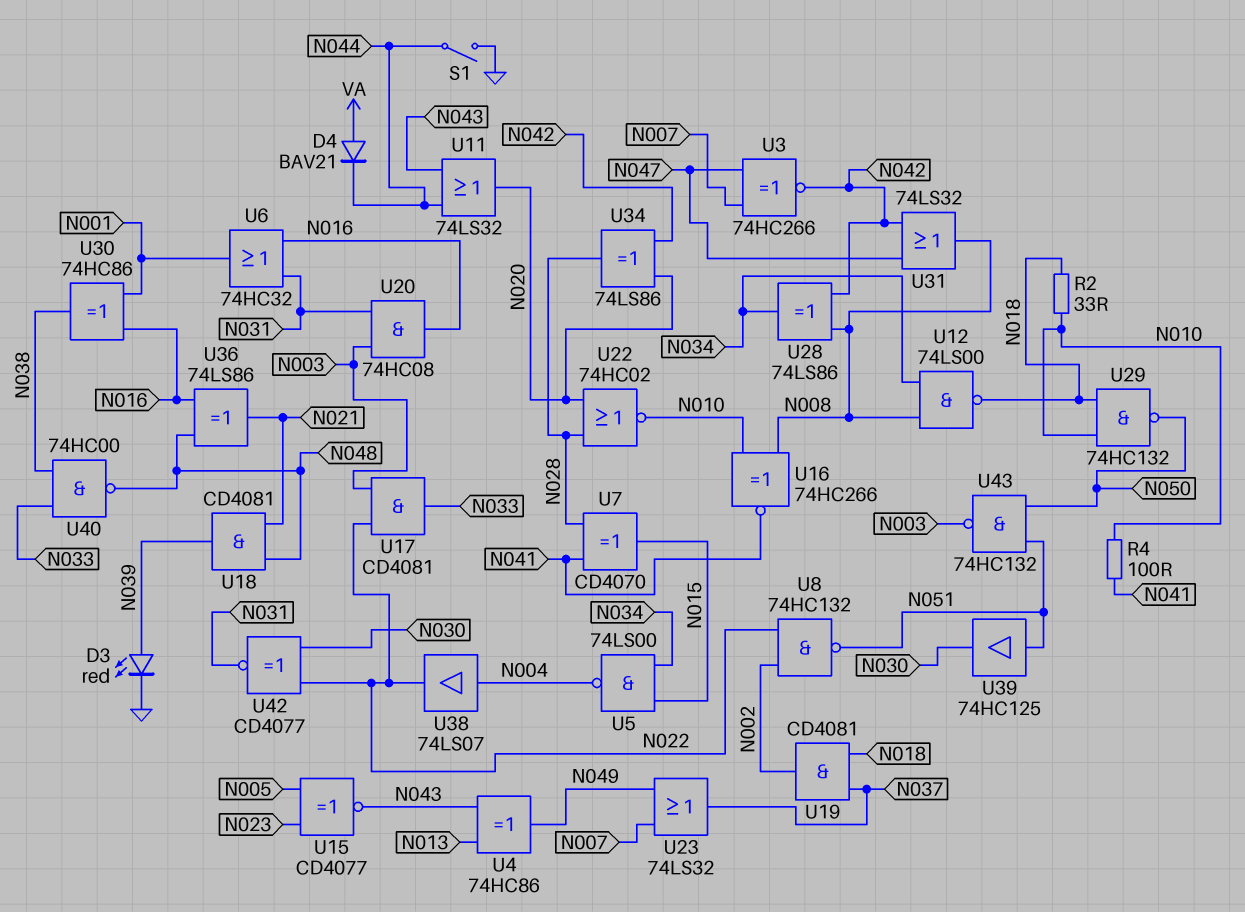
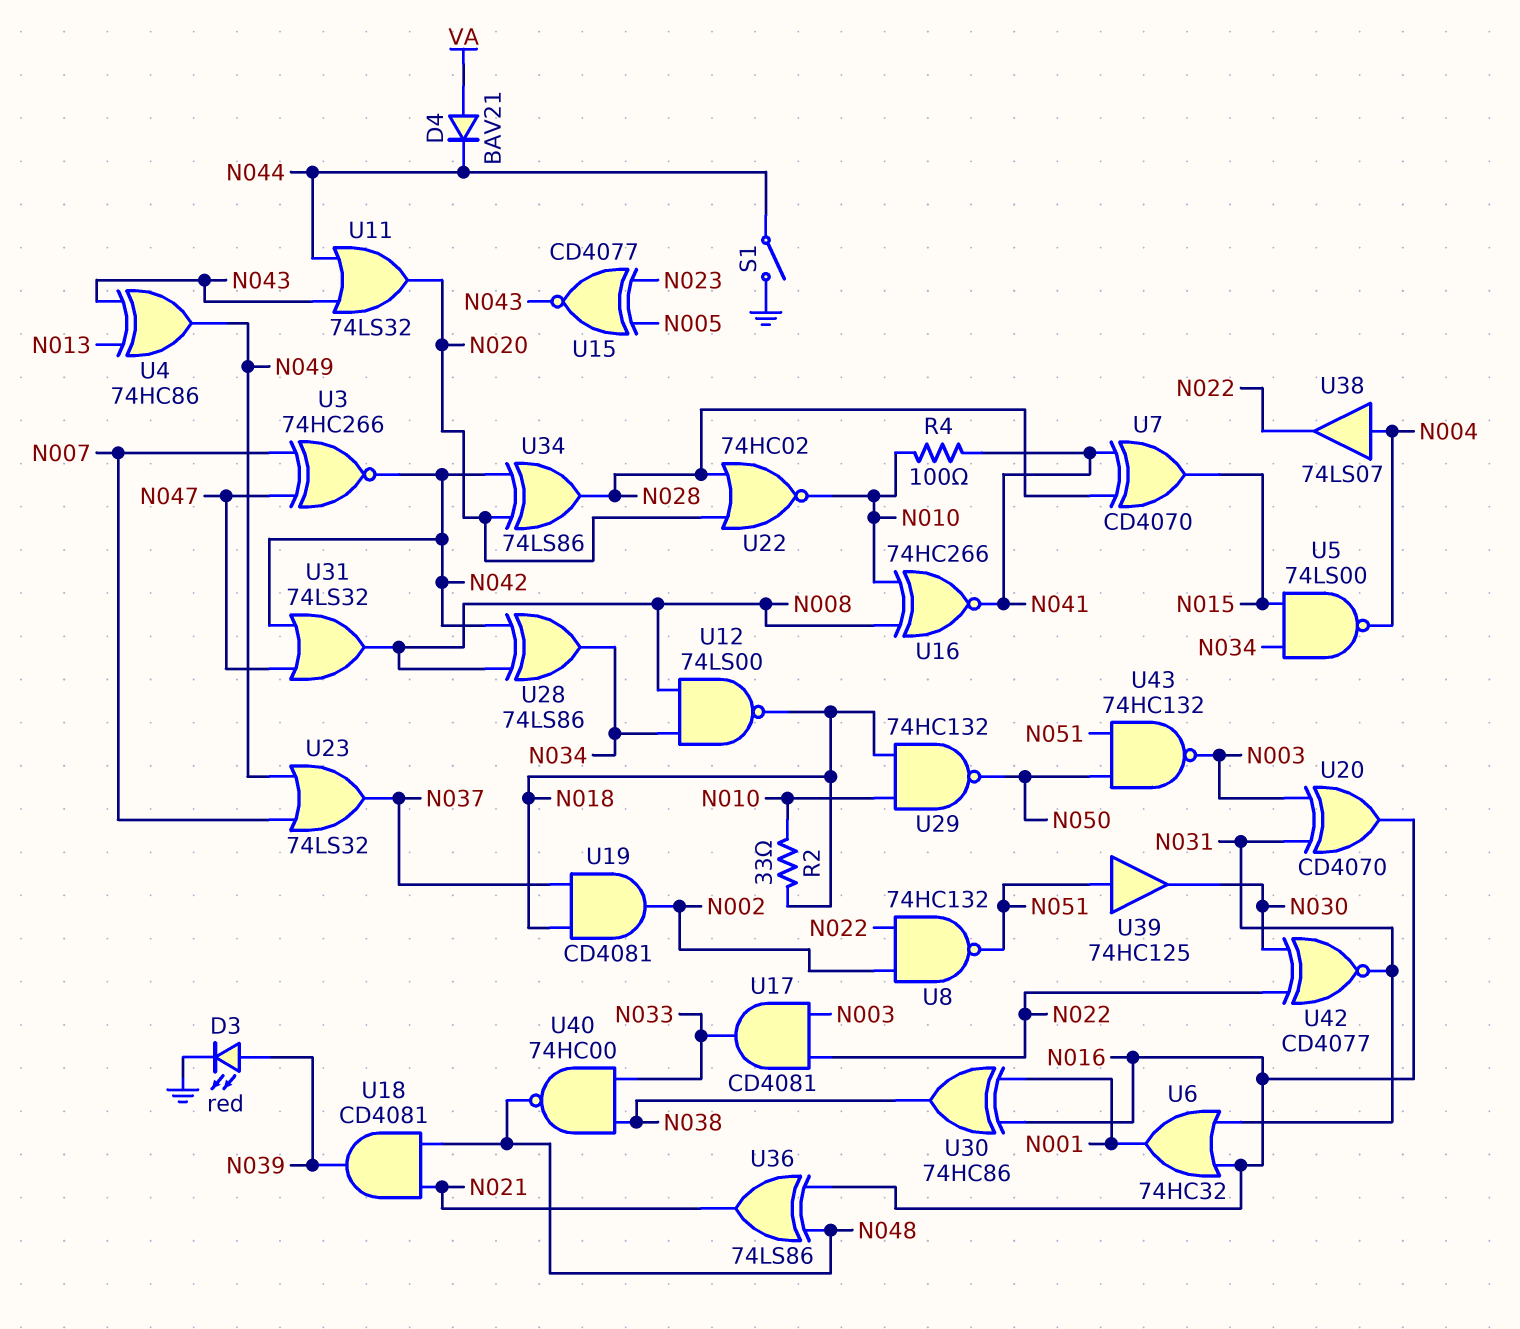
U20: AND 74HC08 (in N003, in N031, out N016) -> XOR CD4070 (in N003, in N031, out N016)

